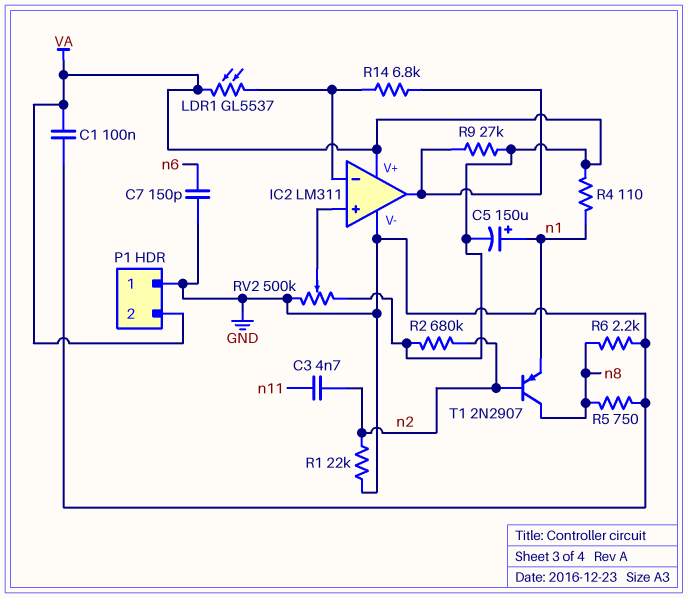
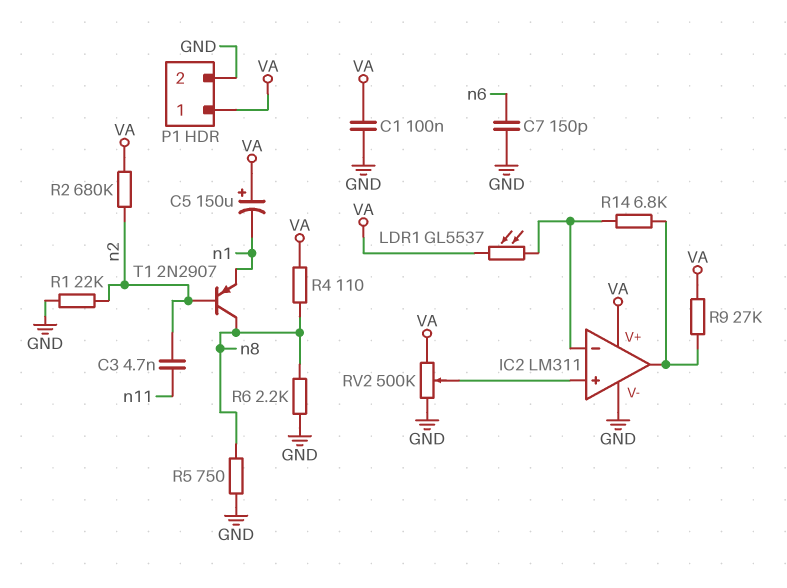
C5: 150uF (plus n1, minus VA) -> 150uF (plus VA, minus n1)
P1 pin 1: GND -> VA
P1 pin 2: VA -> GND
R4: 110 (VA, n1) -> 110 (VA, n8)

